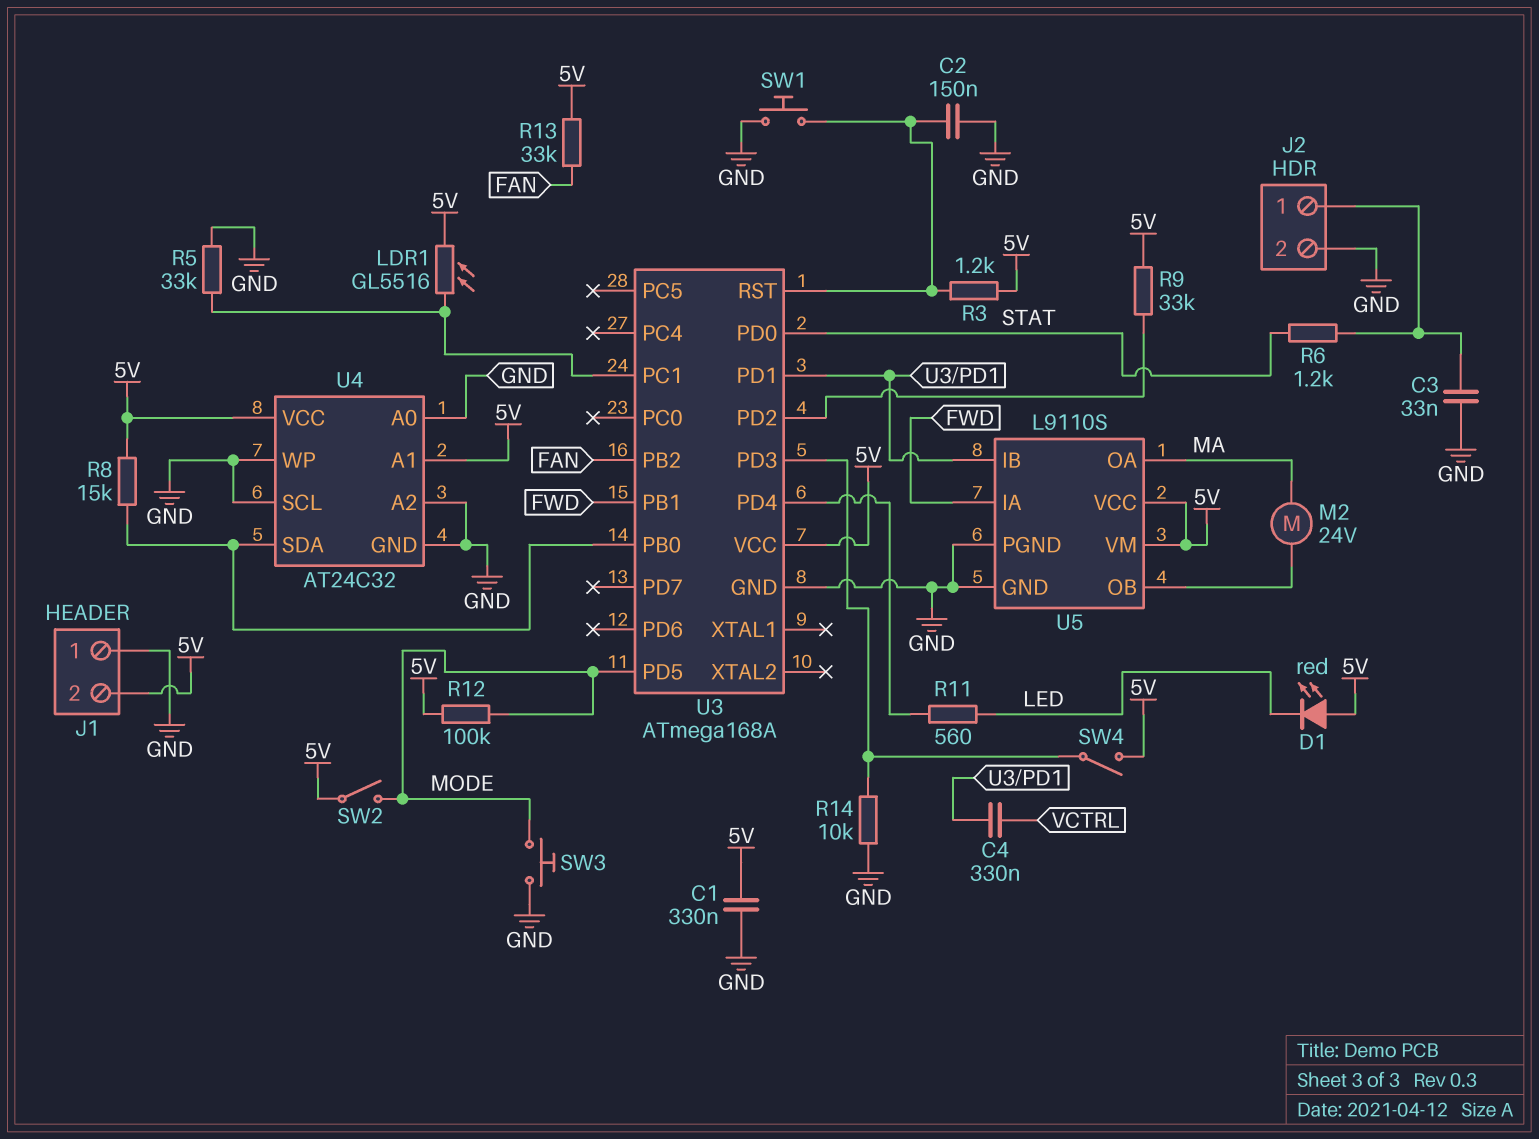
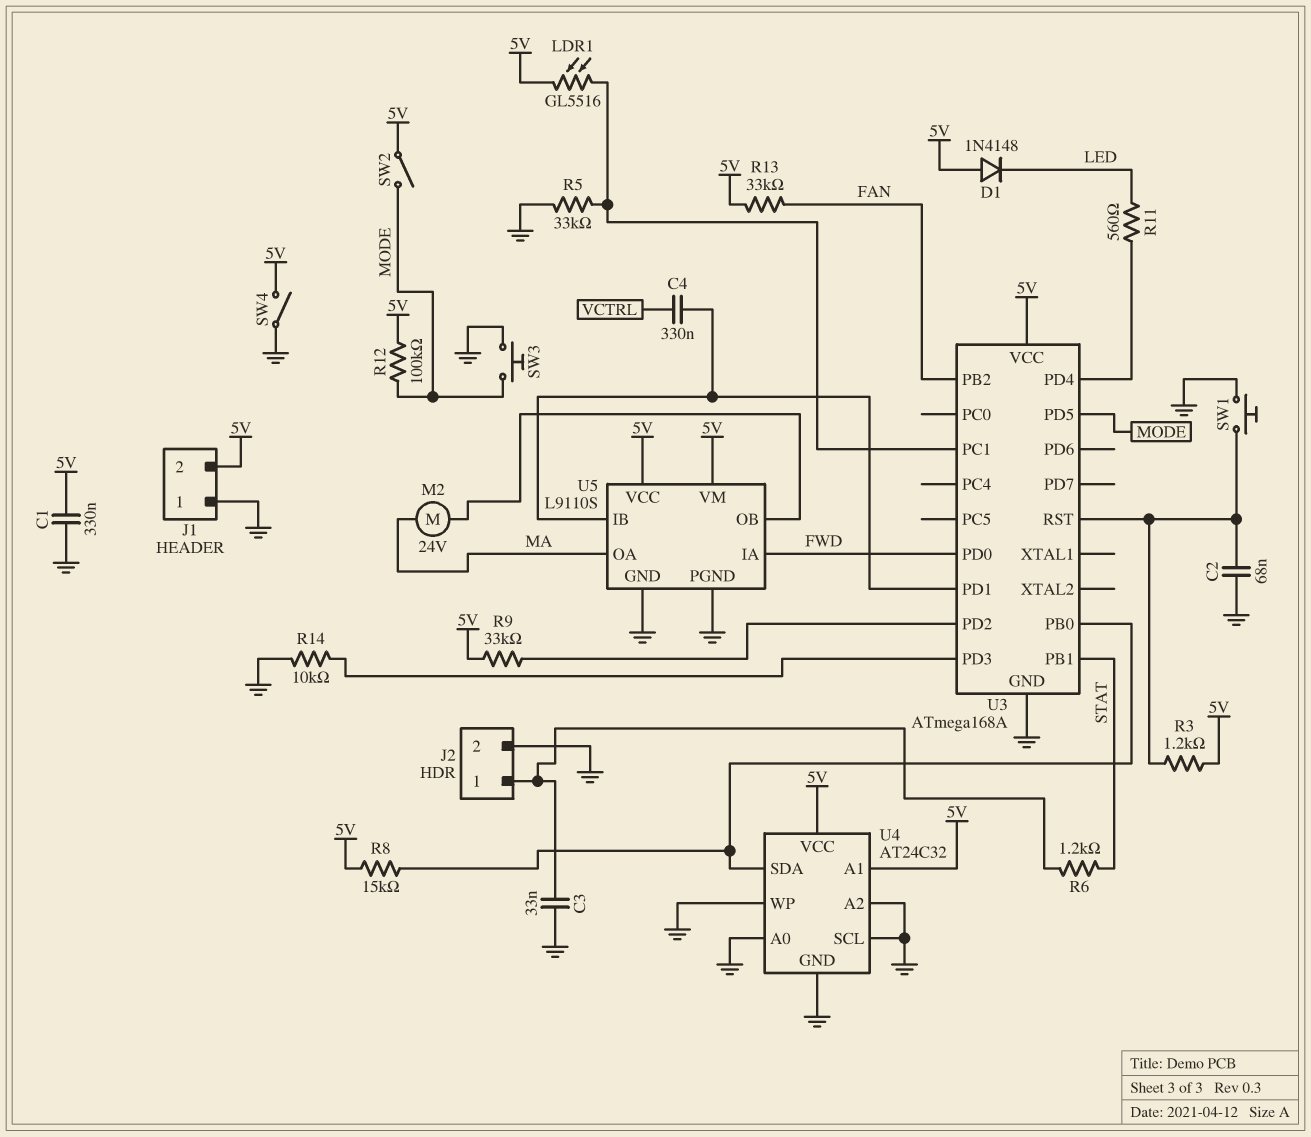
C2: 150nF (GND, U3/RST) -> 68nF (GND, U3/RST)
D1: LED red (A 5V, K LED) -> diode 1N4148 (A 5V, K LED)
SW4: switch (5V, U3/PD3) -> switch (5V, GND)
U3 pin PB1: FWD -> STAT
U3 pin PD0: STAT -> FWD

